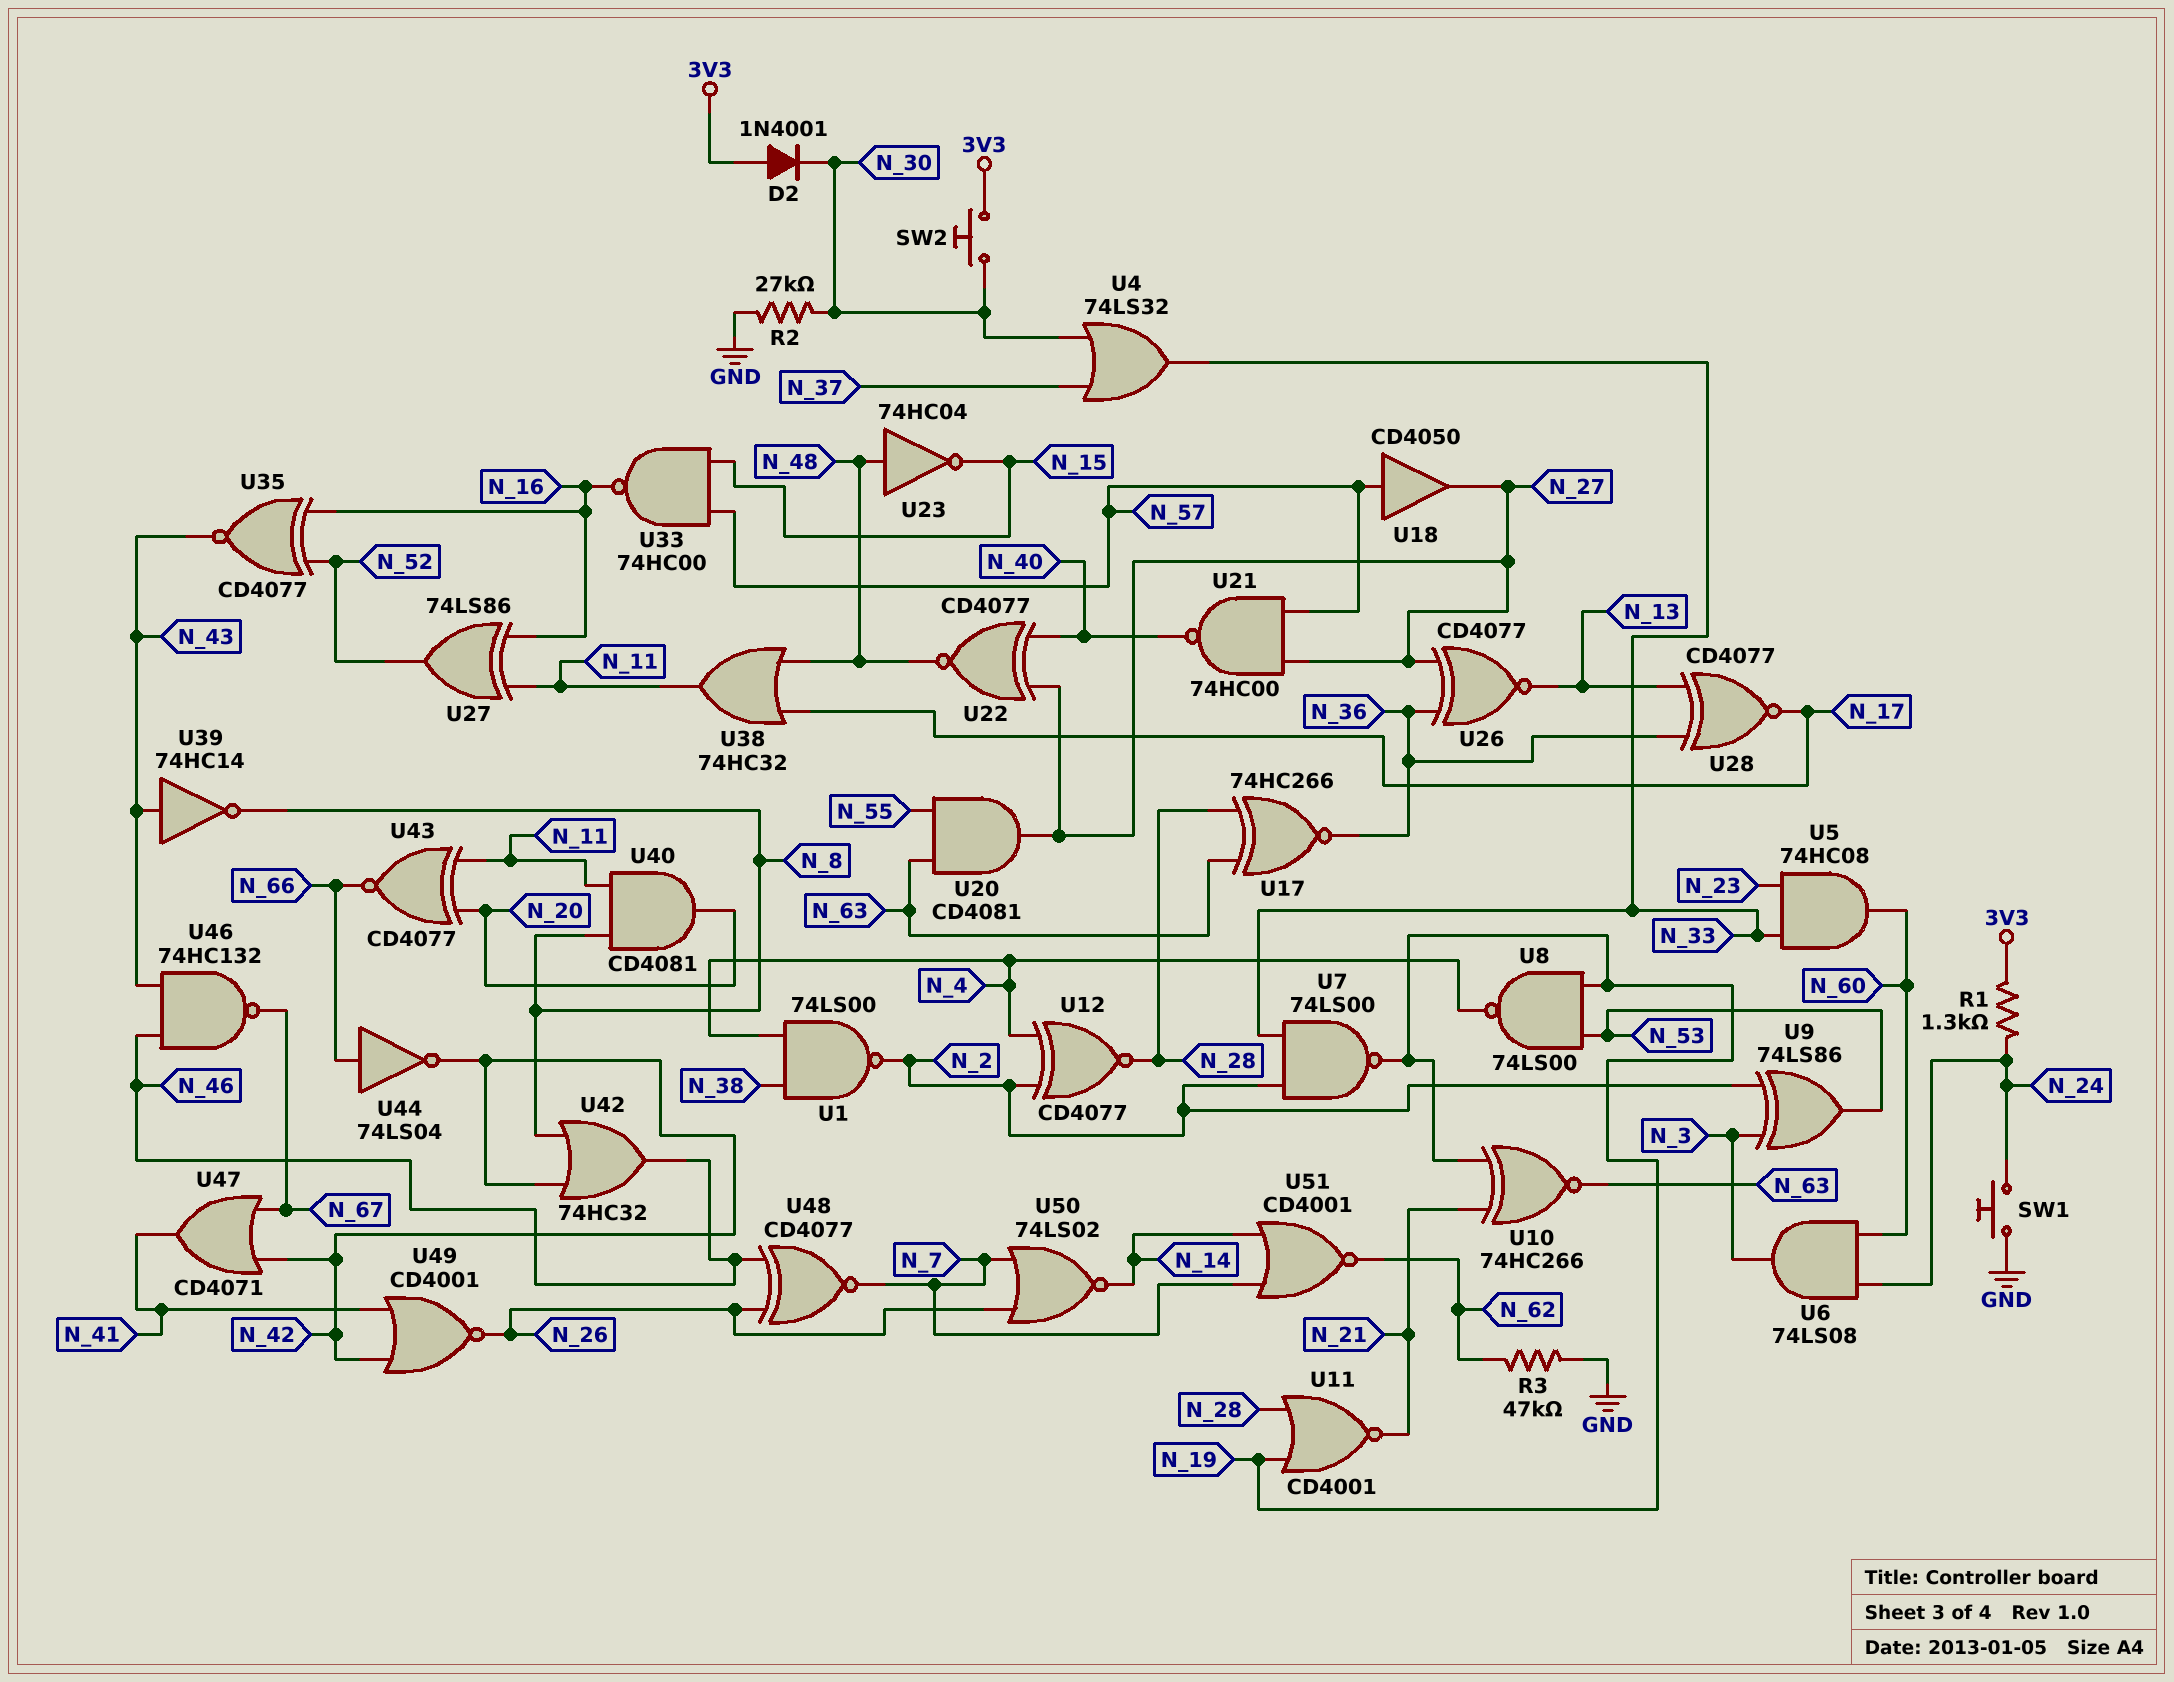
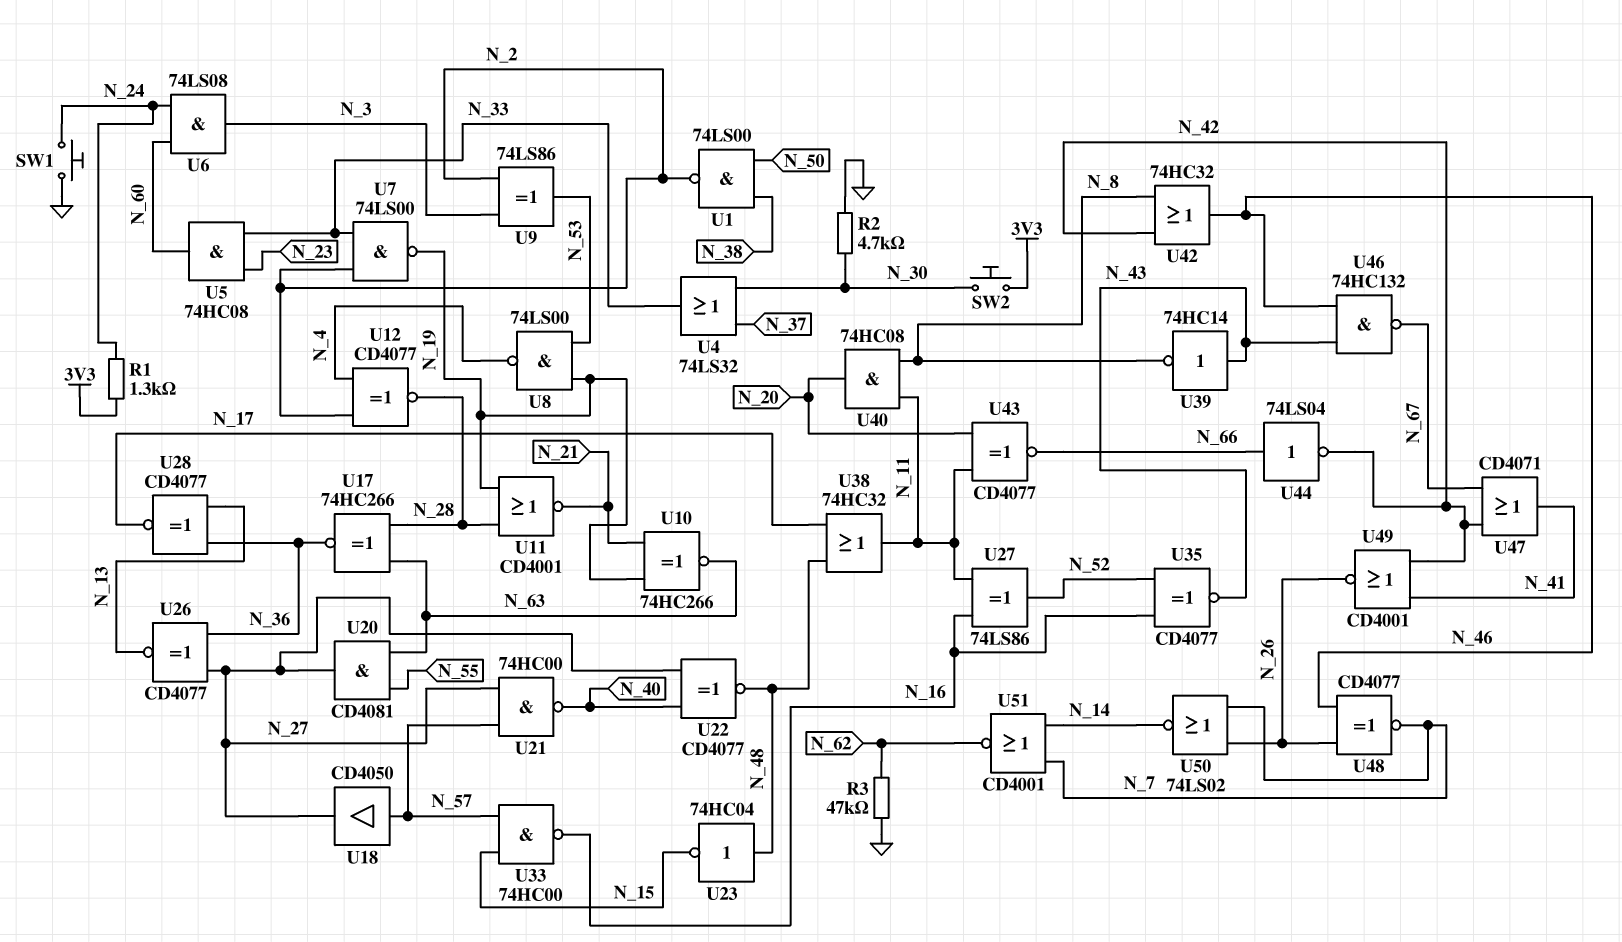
D2: diode 1N4001 (A 3V3, K N_30) -> none
R2: 27k (GND, N_30) -> 4.7k (GND, N_30)
U1: NAND 74LS00 (in N_4, in N_38, out N_2) -> NAND 74LS00 (in N_38, in N_50, out N_2)
U40: AND CD4081 (in N_8, in N_11, out N_20) -> AND 74HC08 (in N_8, in N_11, out N_20)

